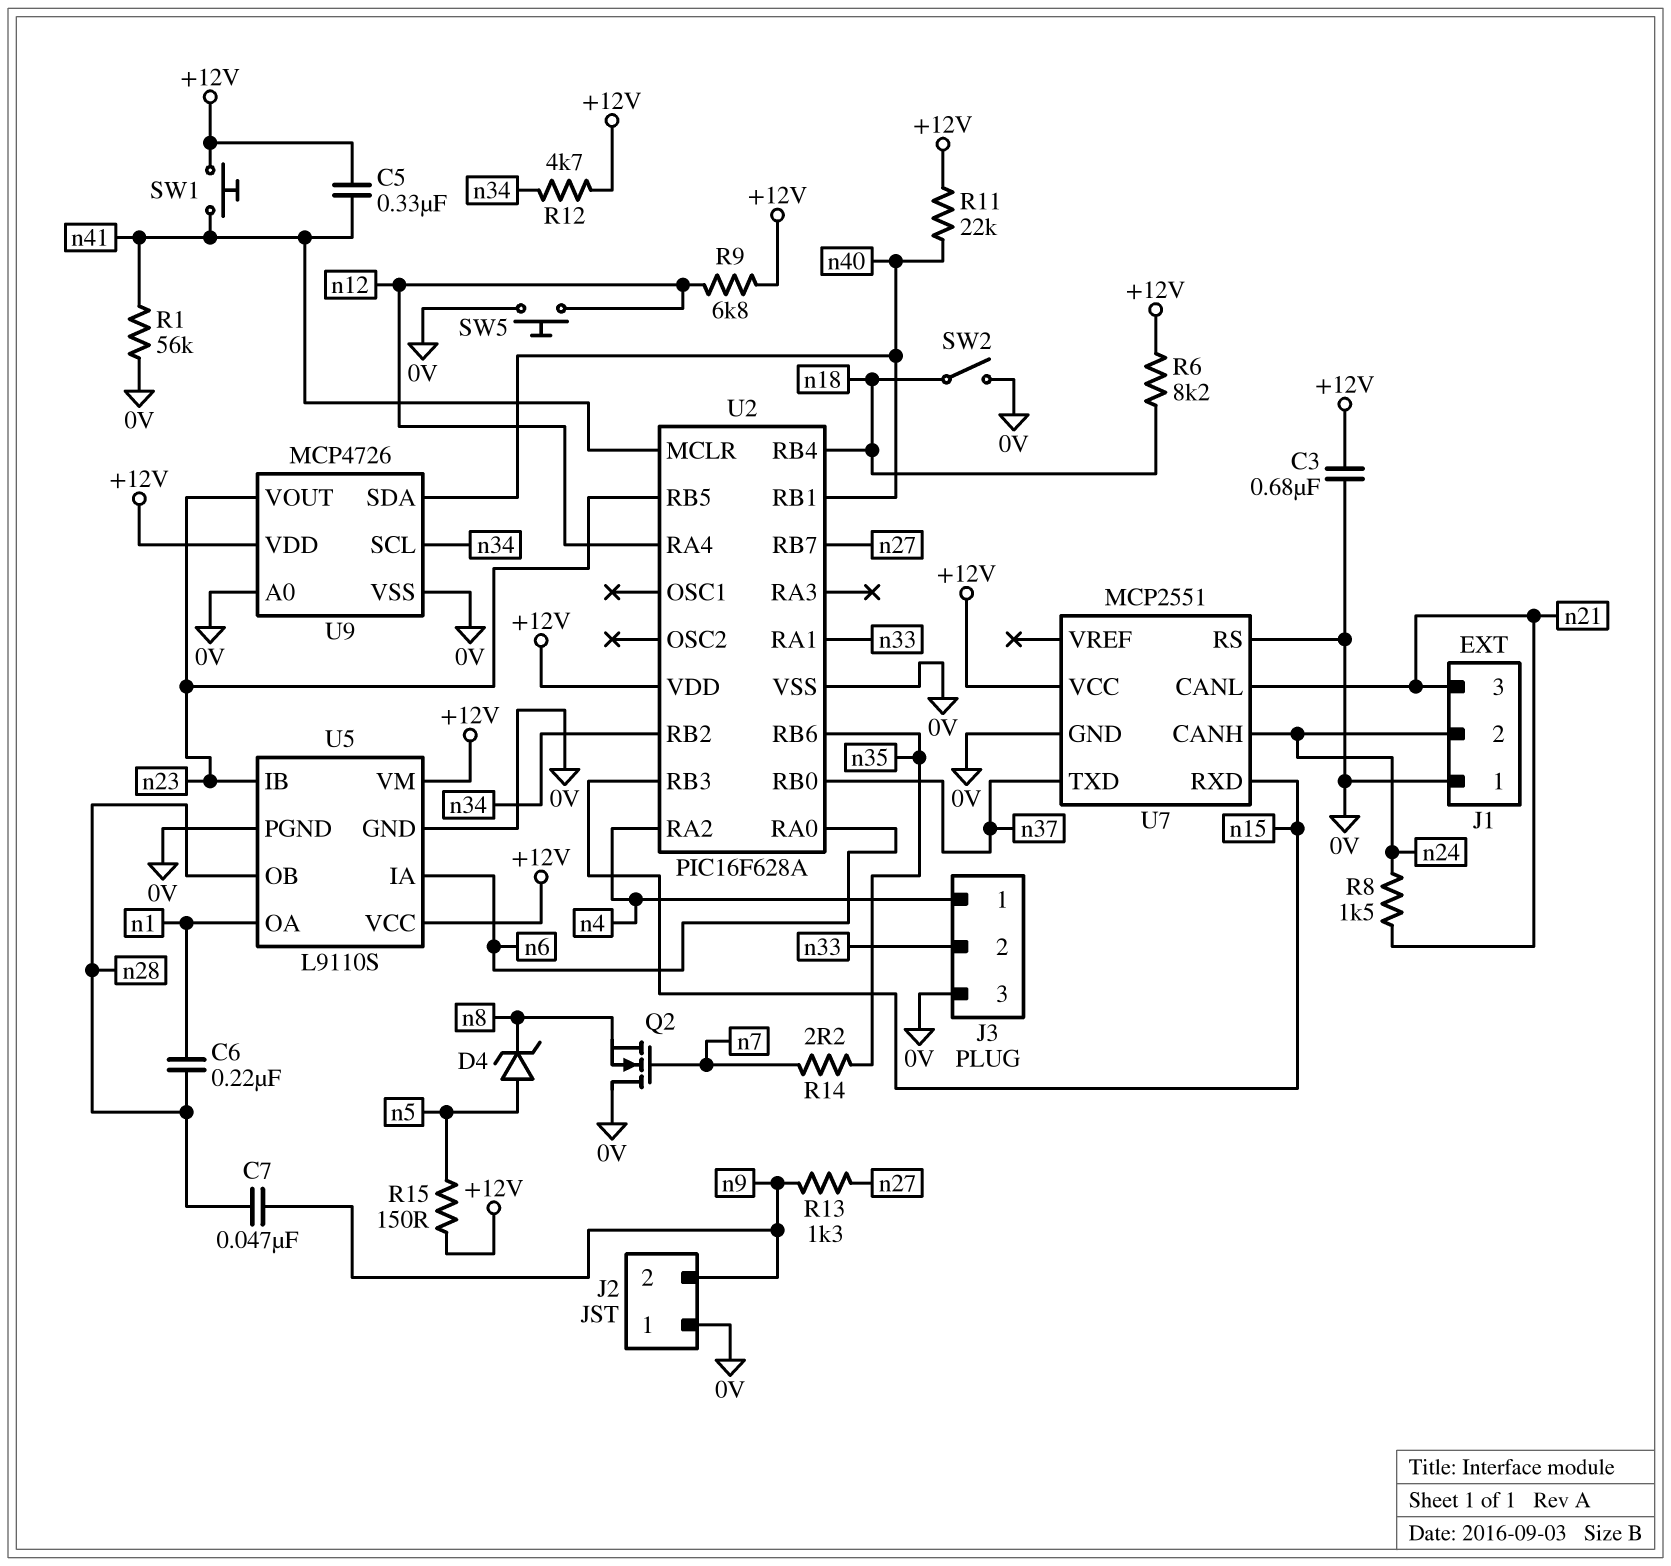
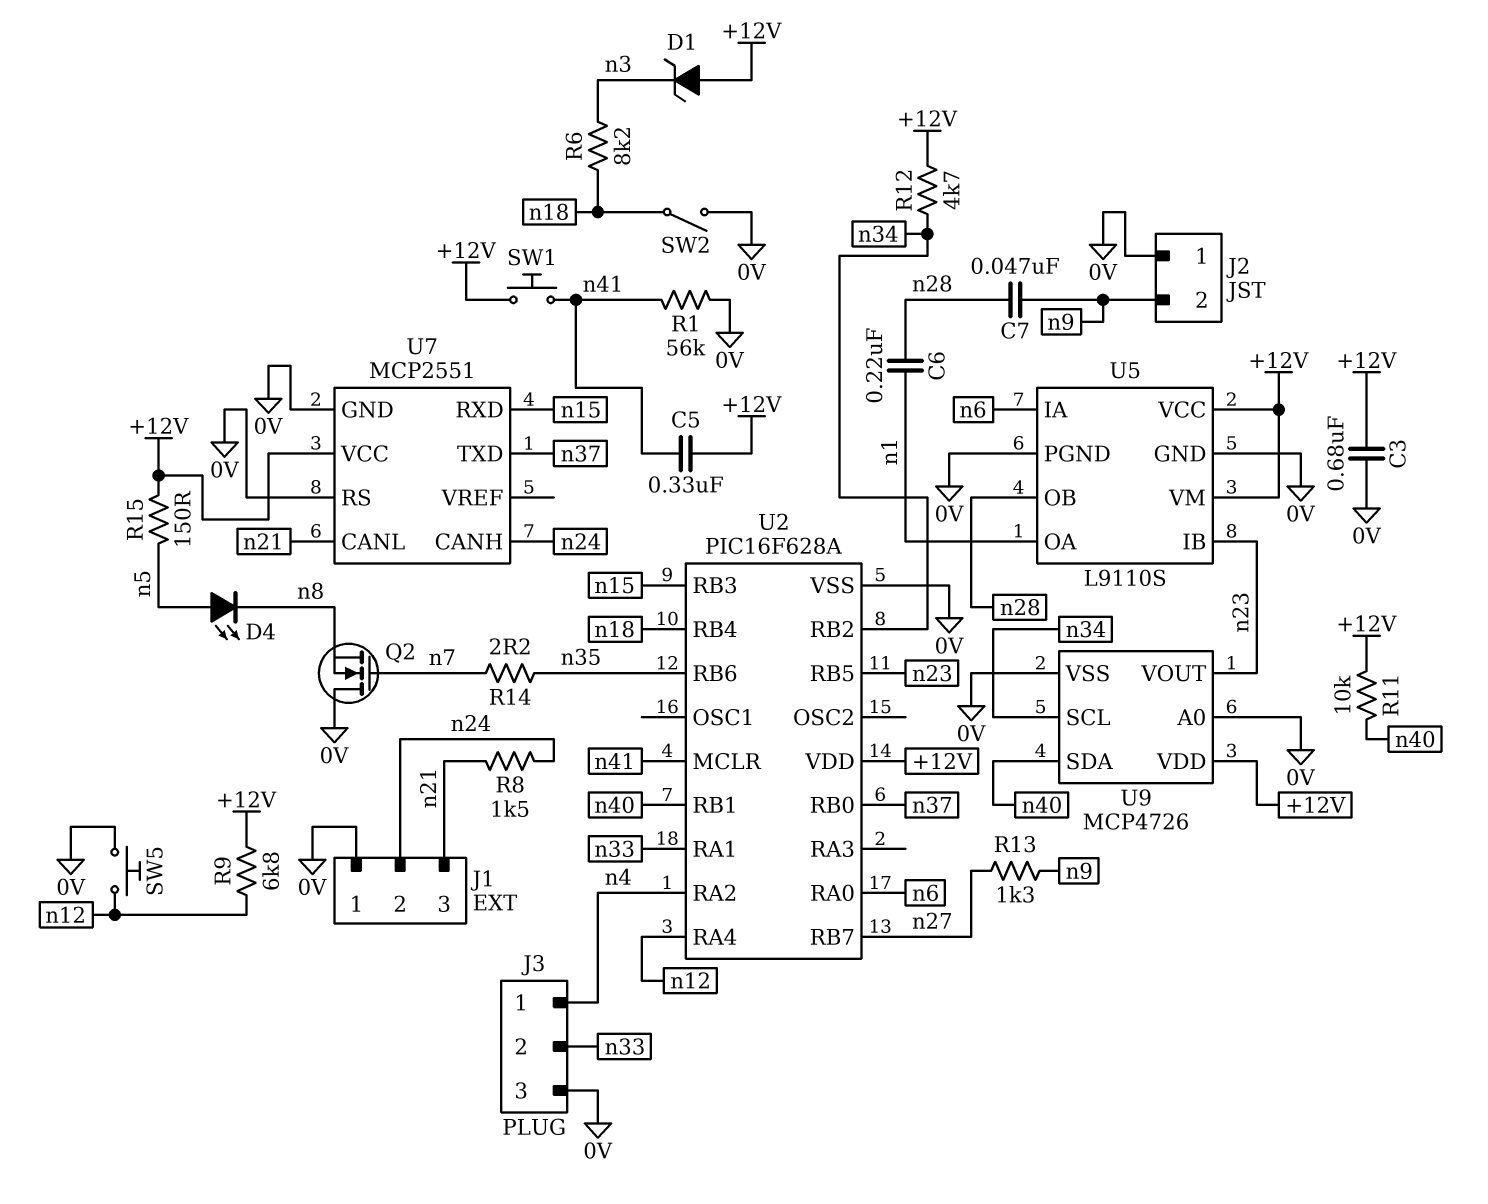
D1: none -> zener (A +12V, K n3)
D4: zener (A n5, K n8) -> LED (A n5, K n8)
R6: 8.2k (+12V, n18) -> 8.2k (n3, n18)
R11: 22k (+12V, n40) -> 10k (+12V, n40)

